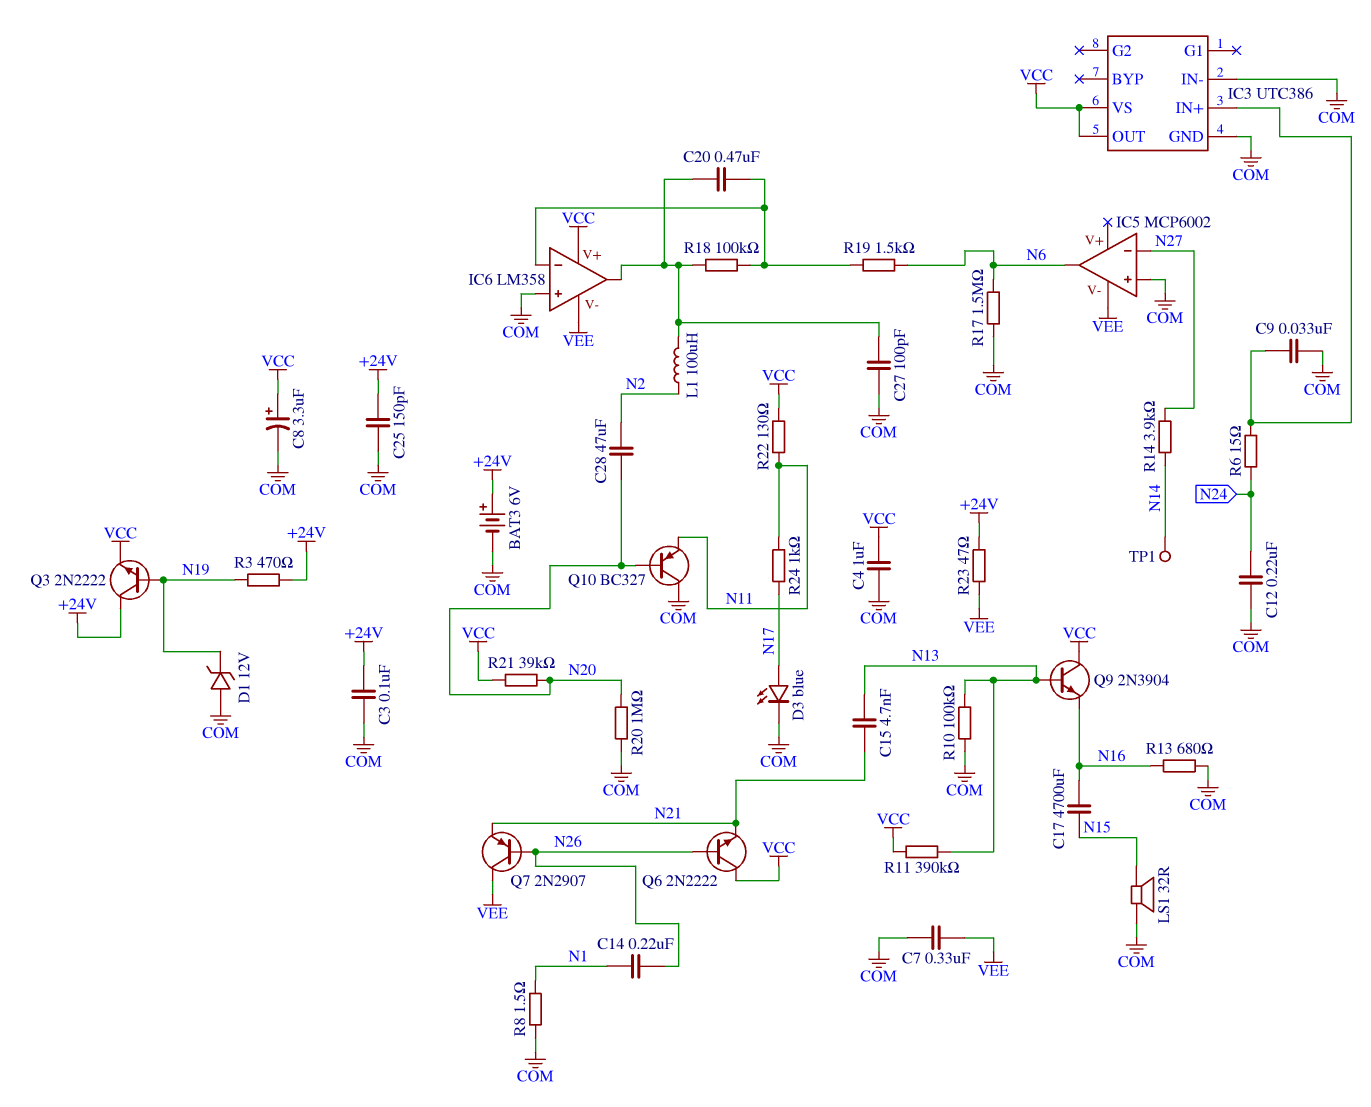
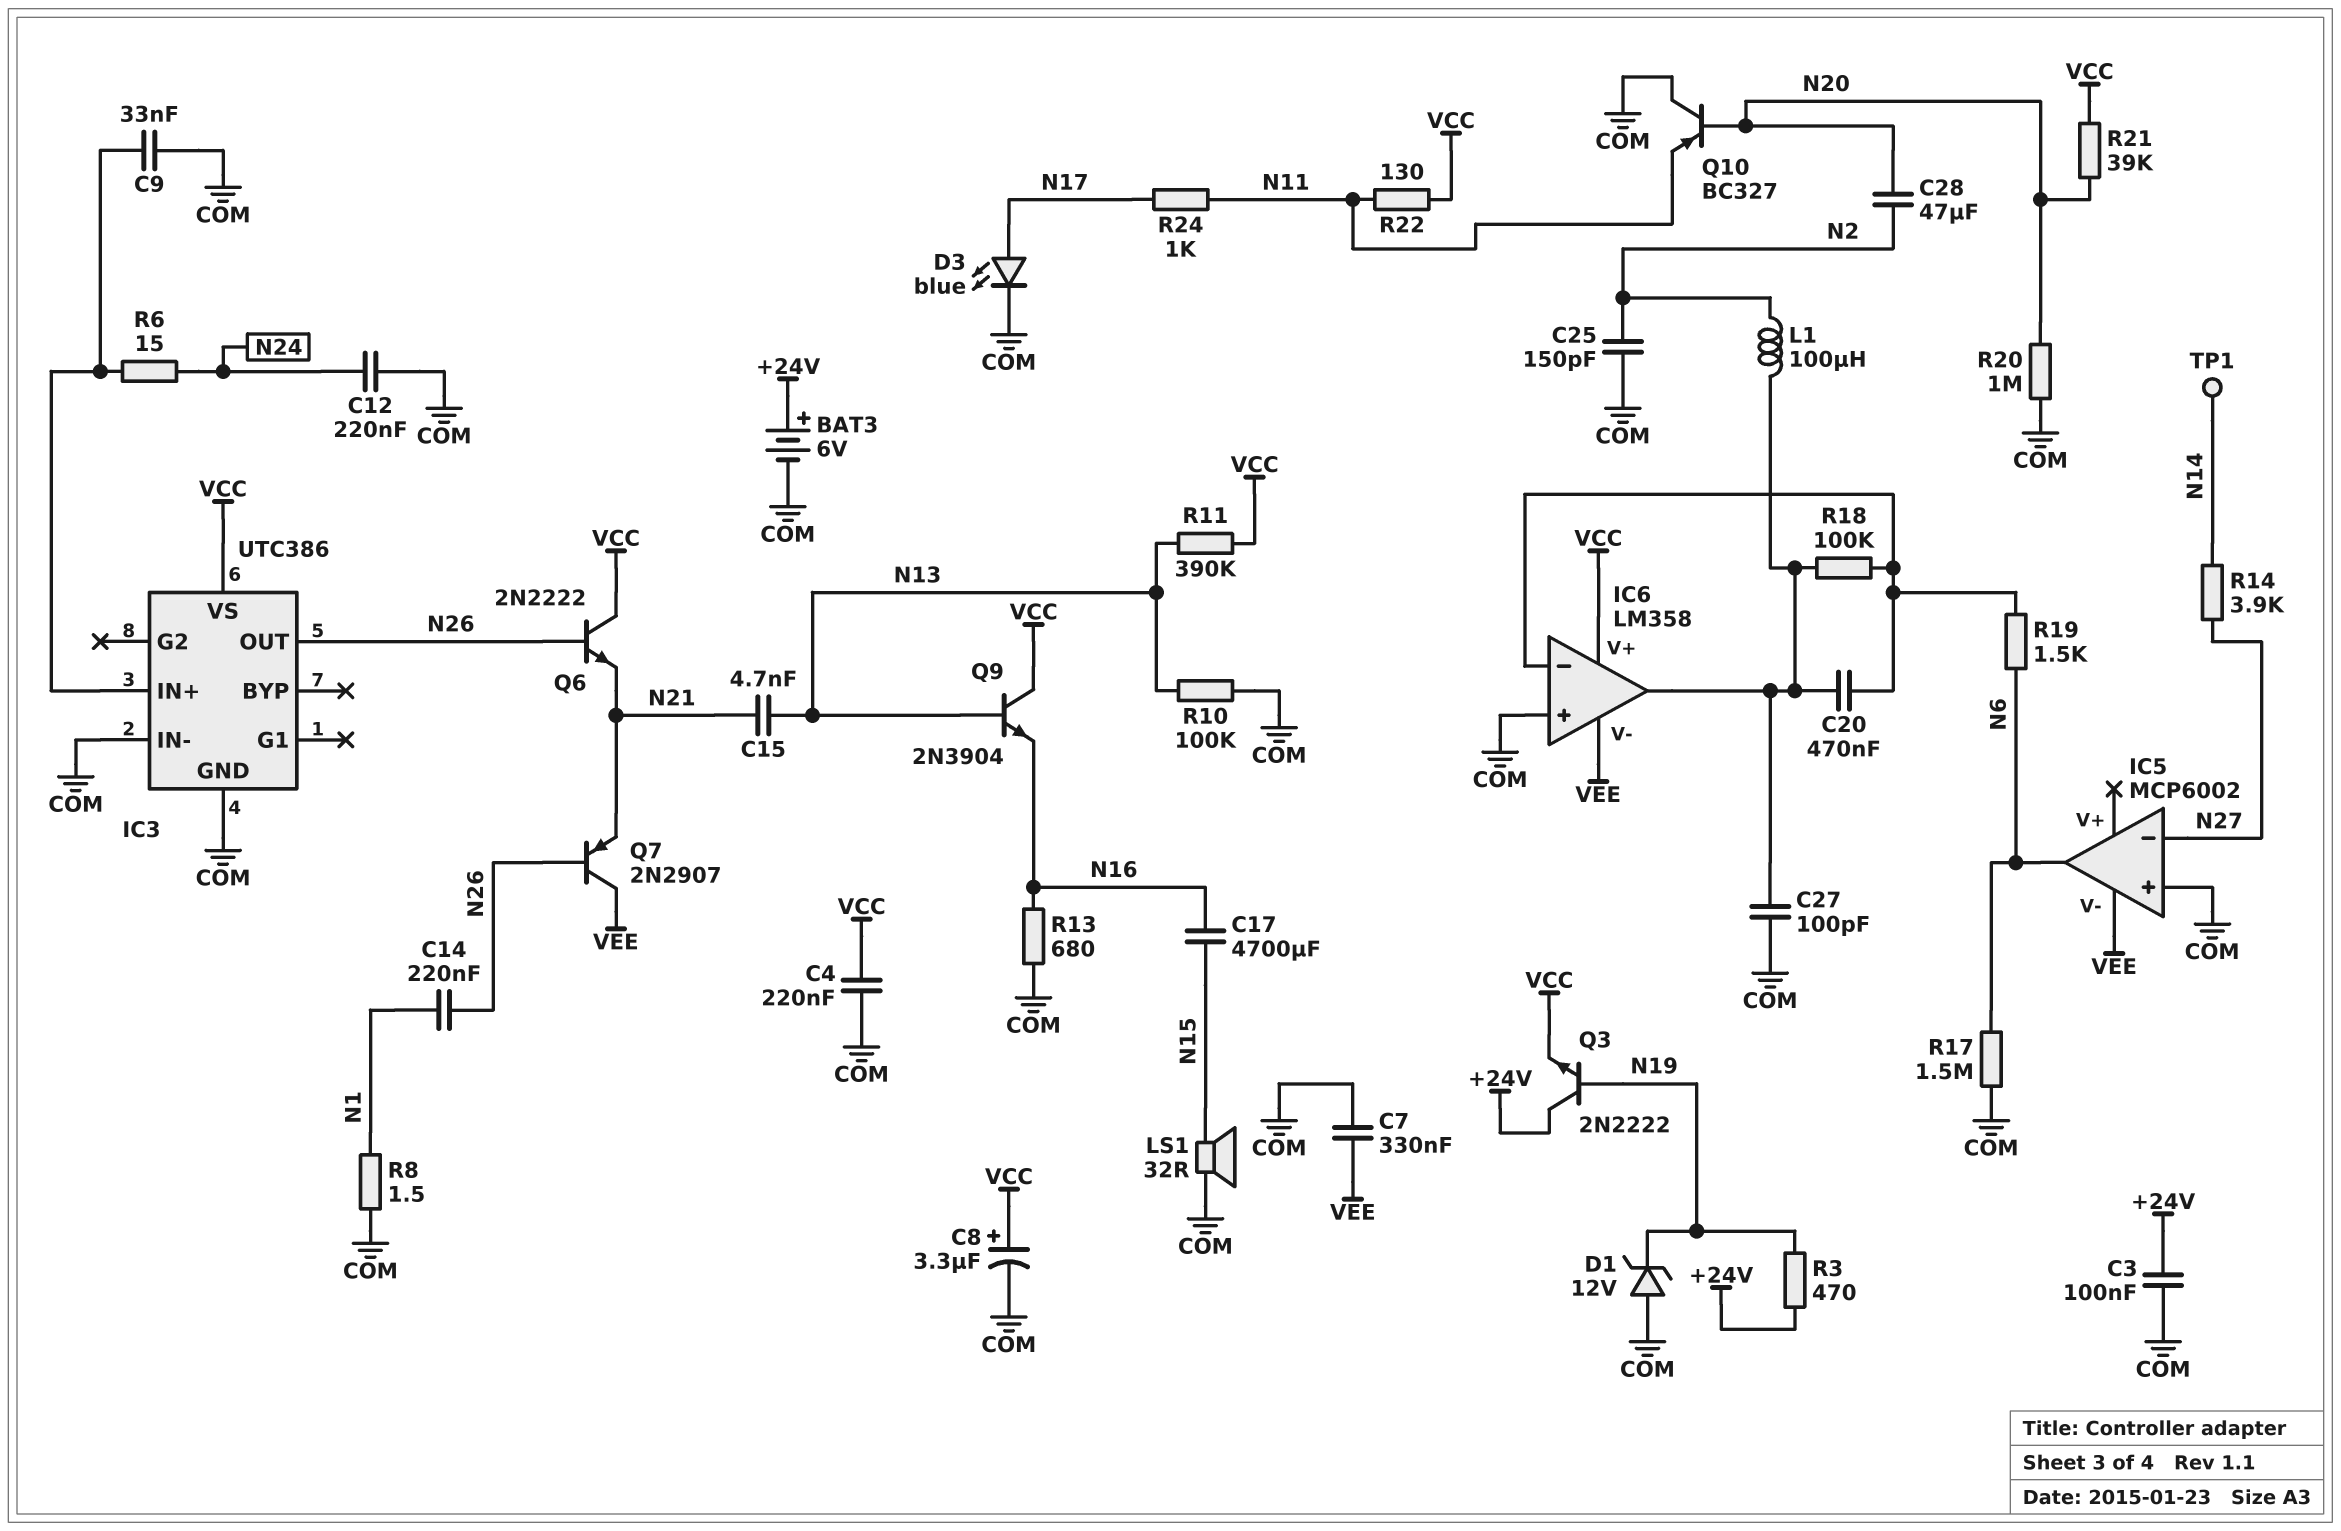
C4: 1uF (COM, VCC) -> 220nF (COM, VCC)
C25: 150pF (+24V, COM) -> 150pF (COM, N2)
IC3 pin OUT: VCC -> N26
R23: 47 (+24V, VEE) -> none

